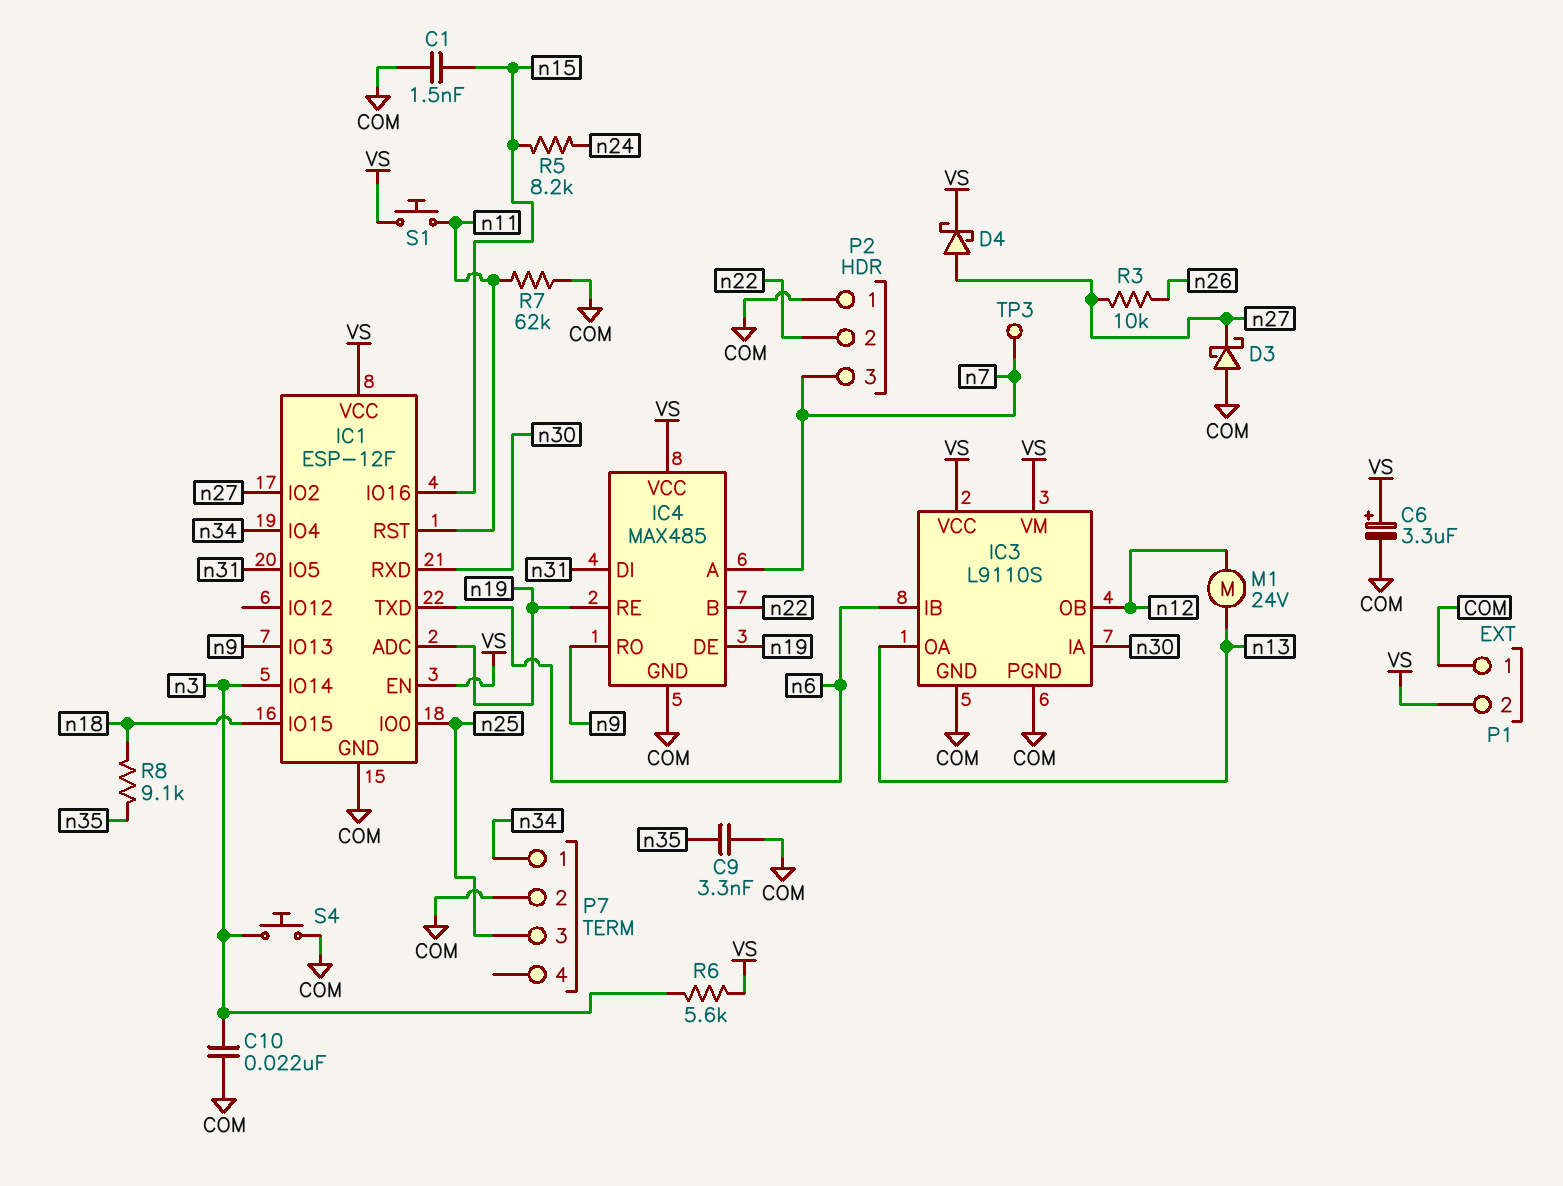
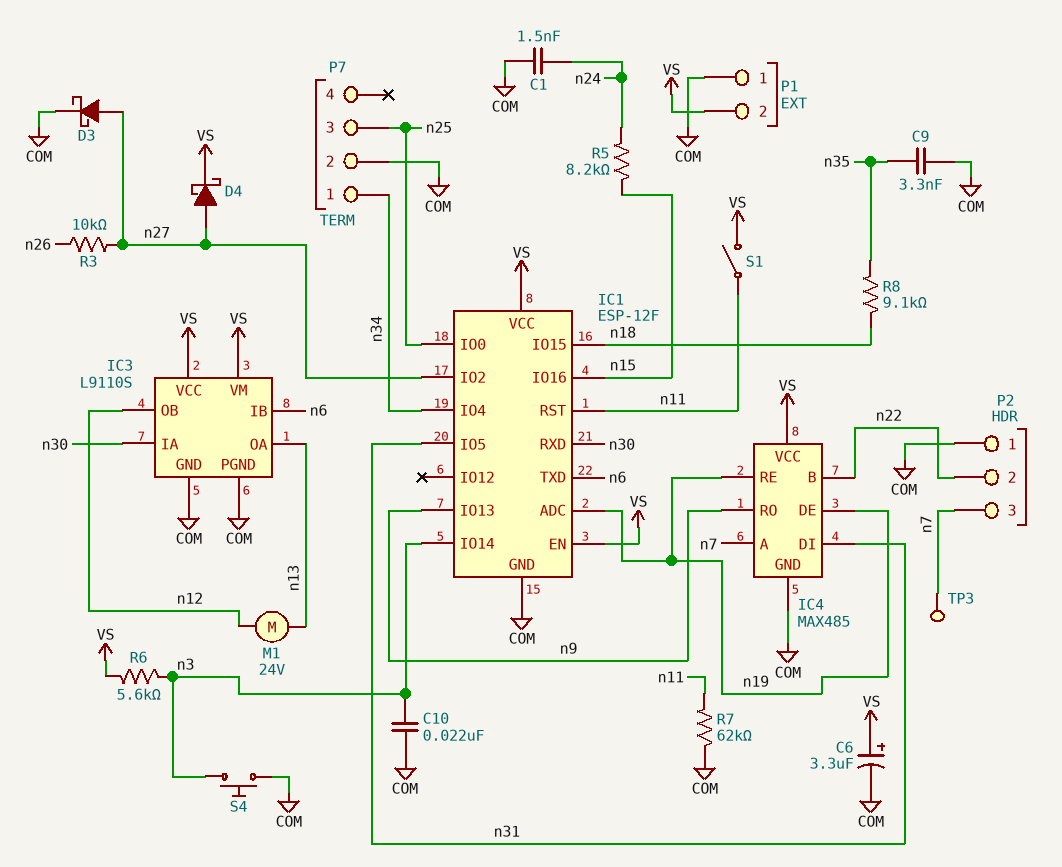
C1: 1.5nF (COM, n15) -> 1.5nF (COM, n24)
D3: schottky (A COM, K n27) -> schottky (A n27, K COM)
S1: button (VS, n11) -> switch (VS, n11)

